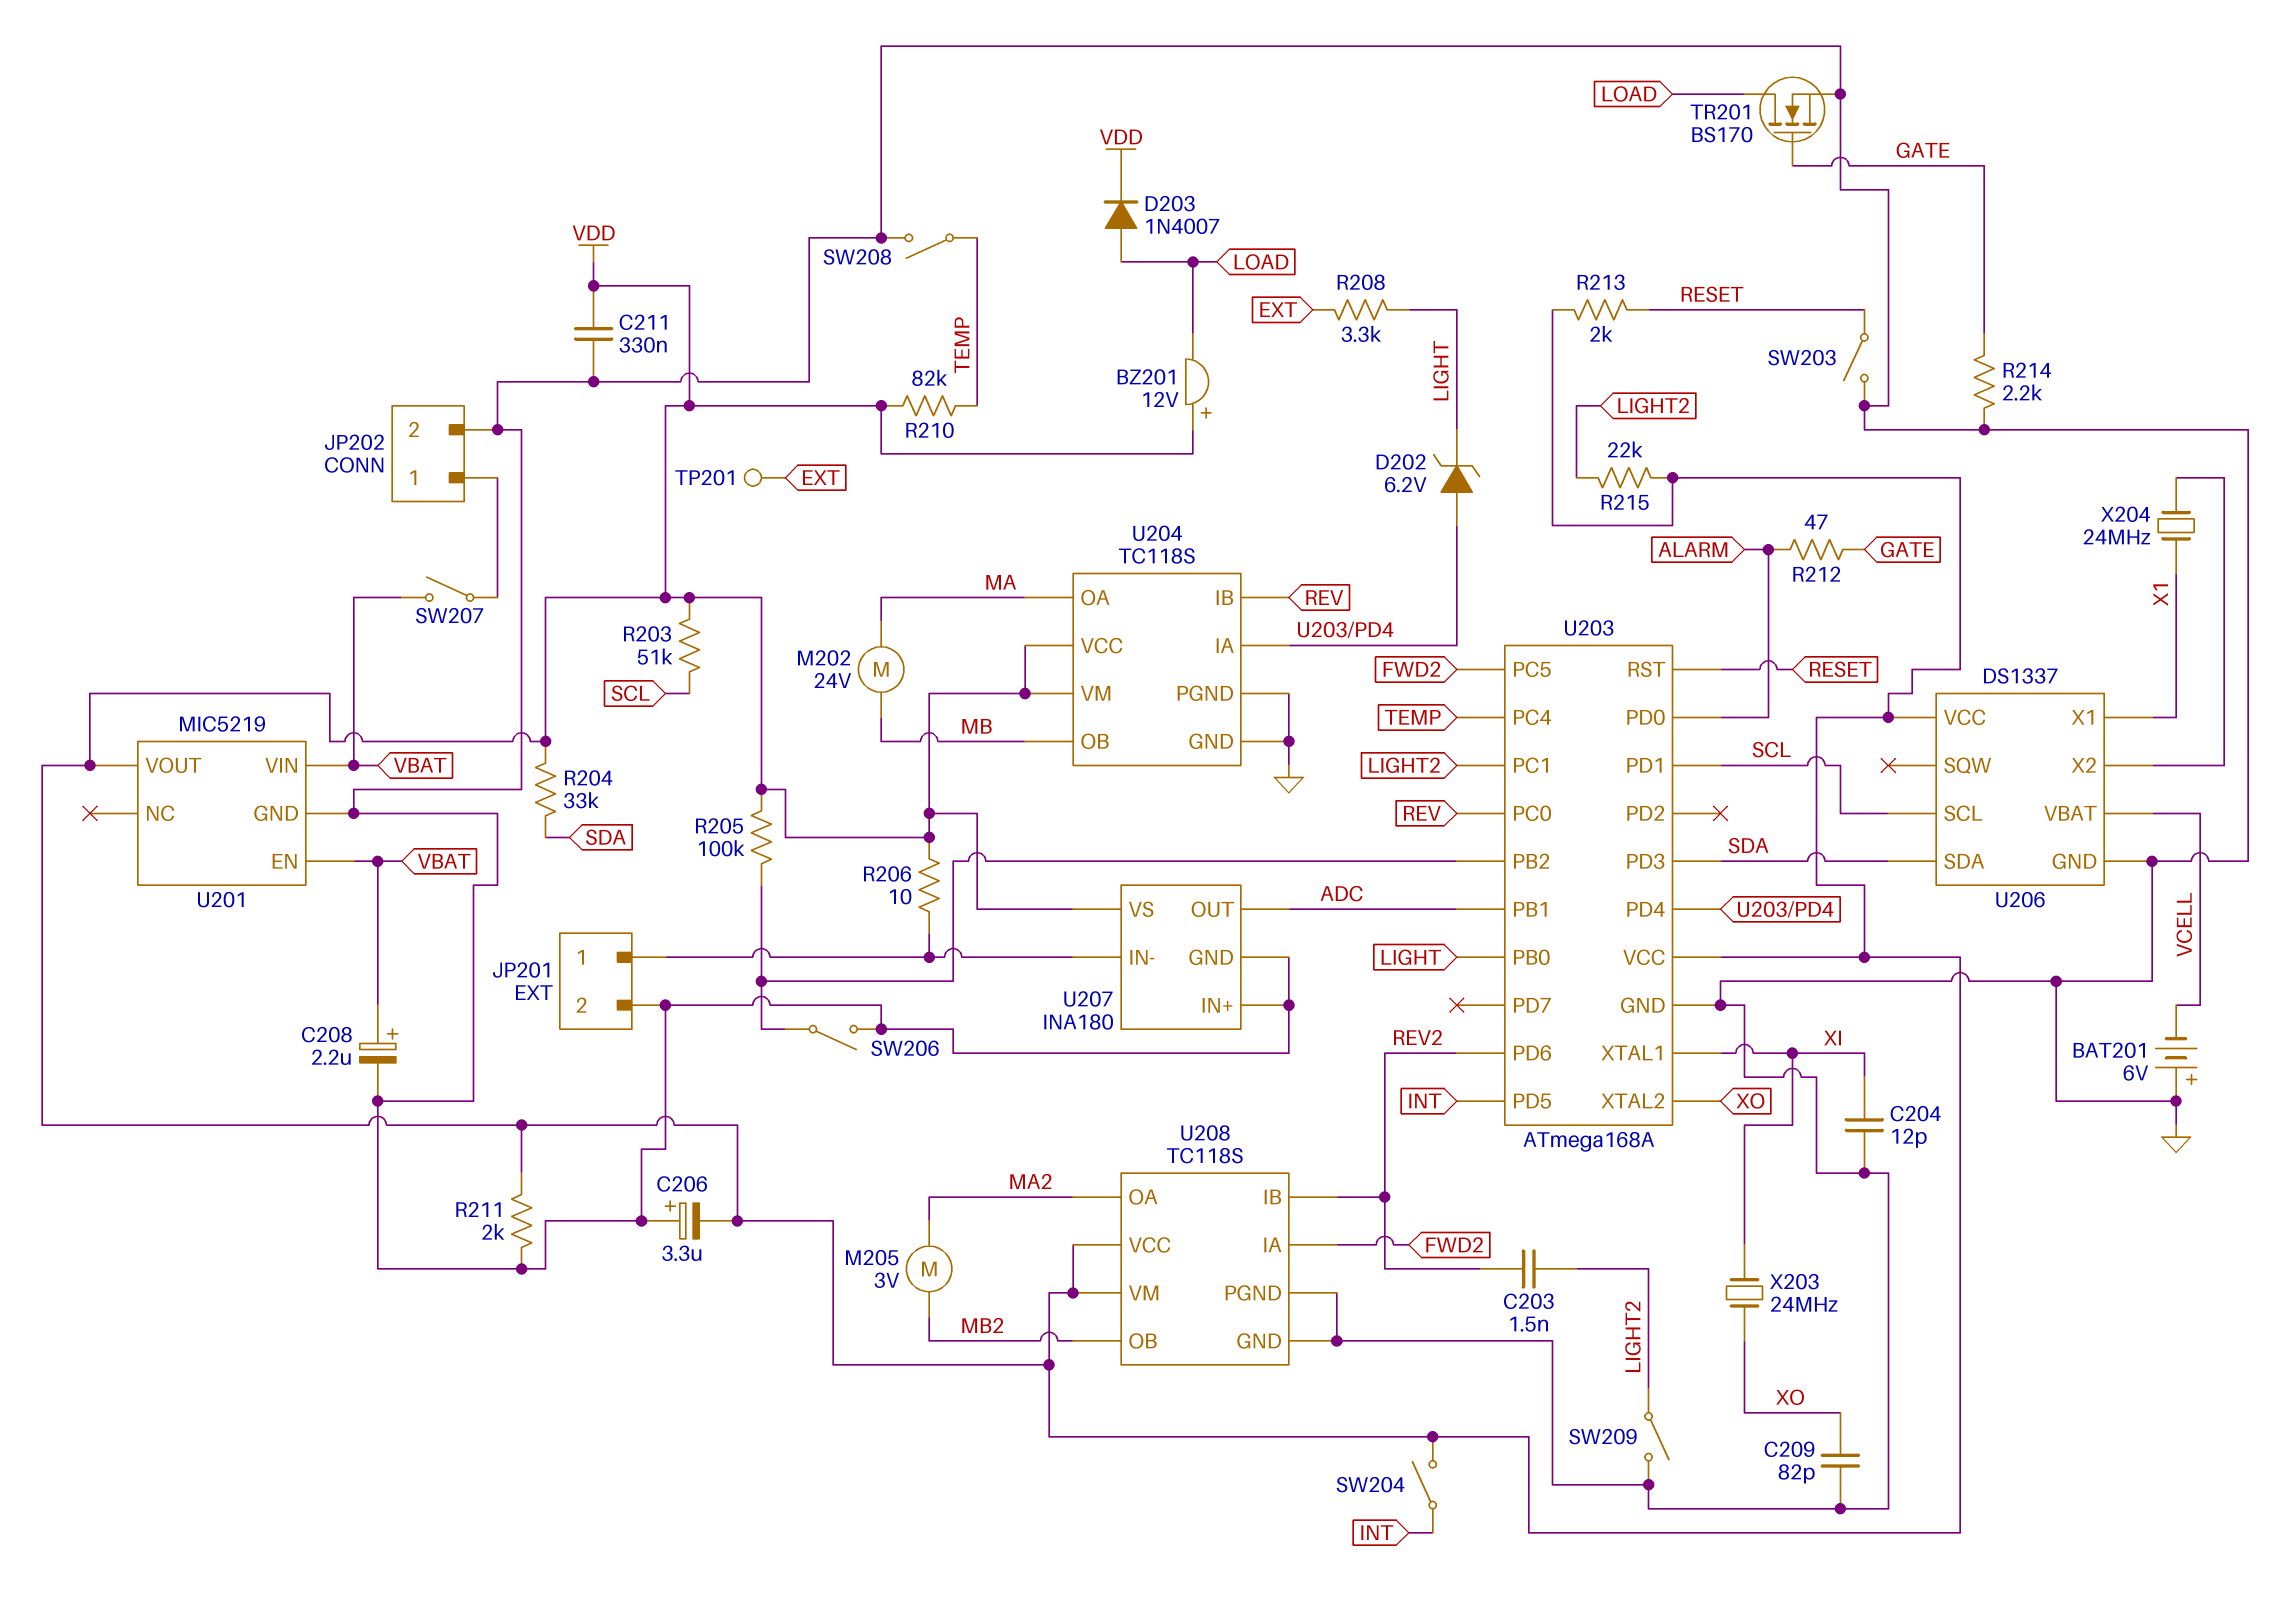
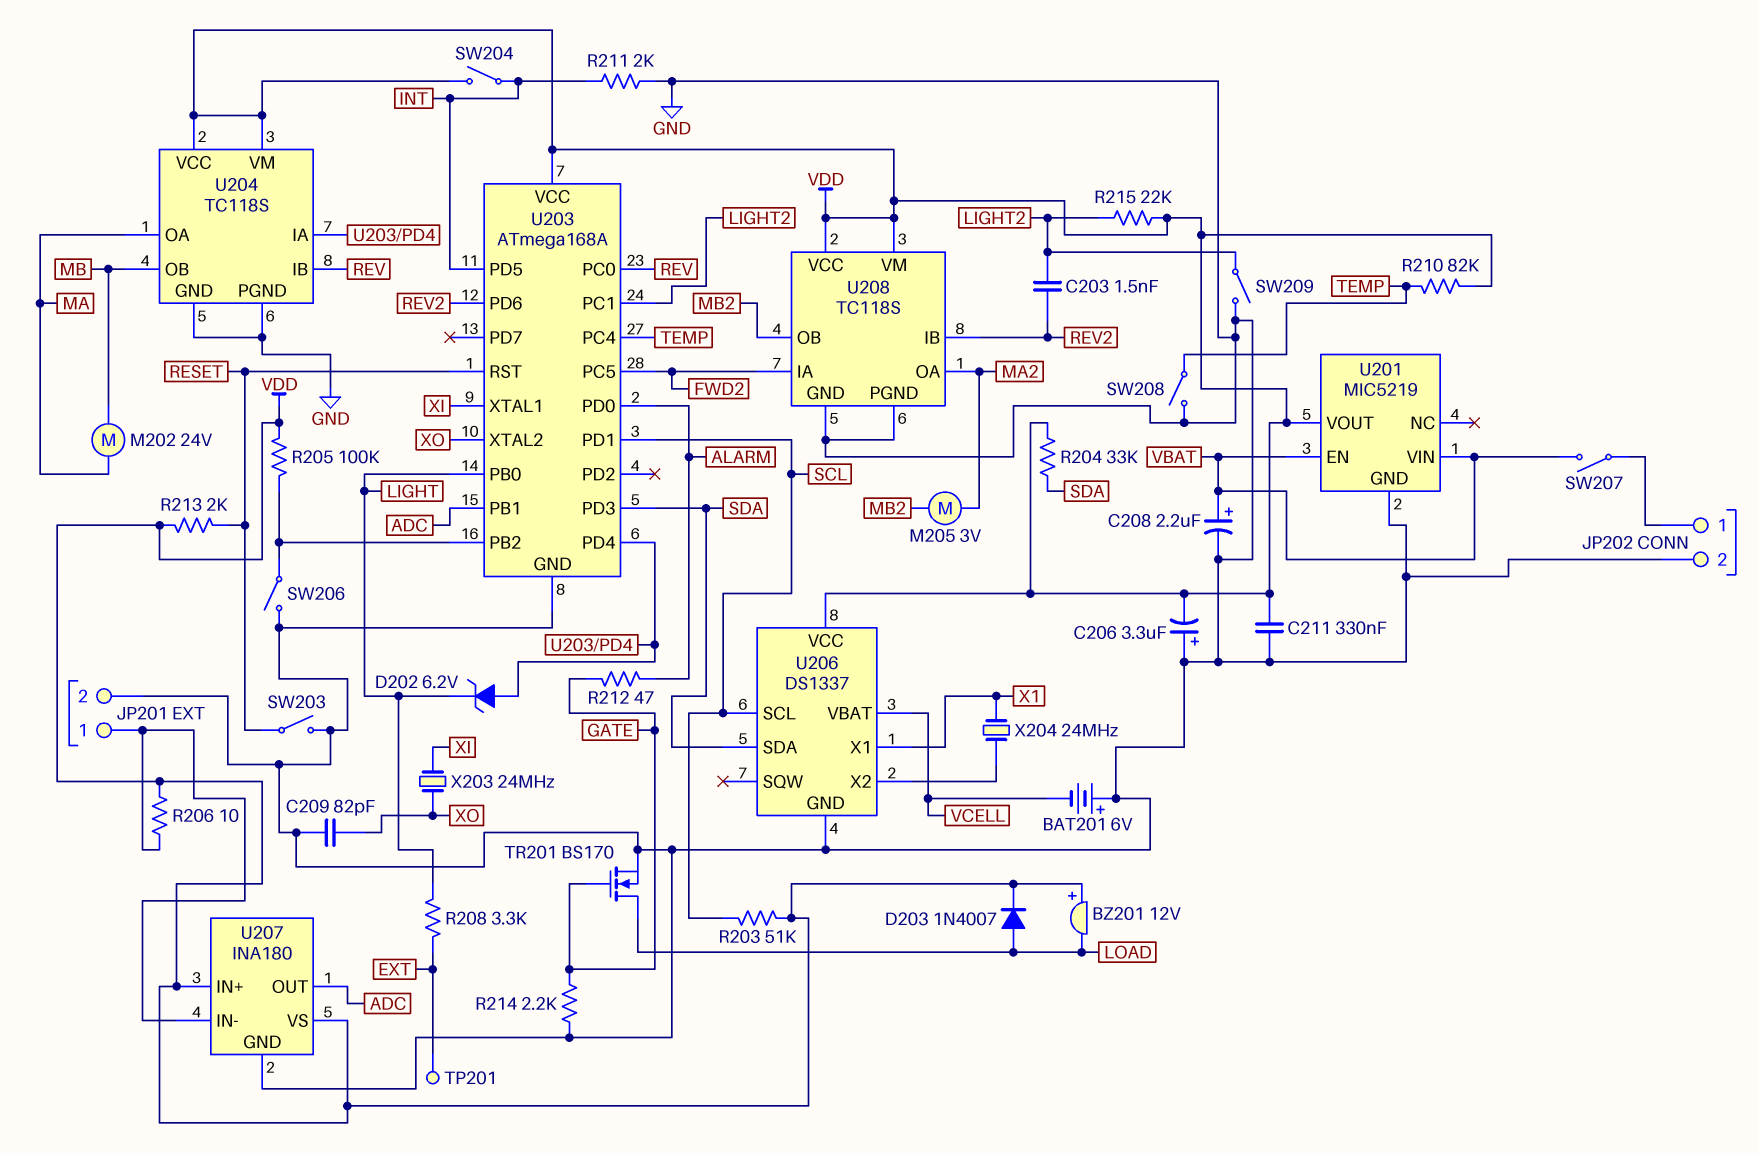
C204: 12pF (GND, XI) -> none
R211: 2k (GND, VDD) -> 2k (GND, INT)
U207 pin IN+: GND -> VDD

